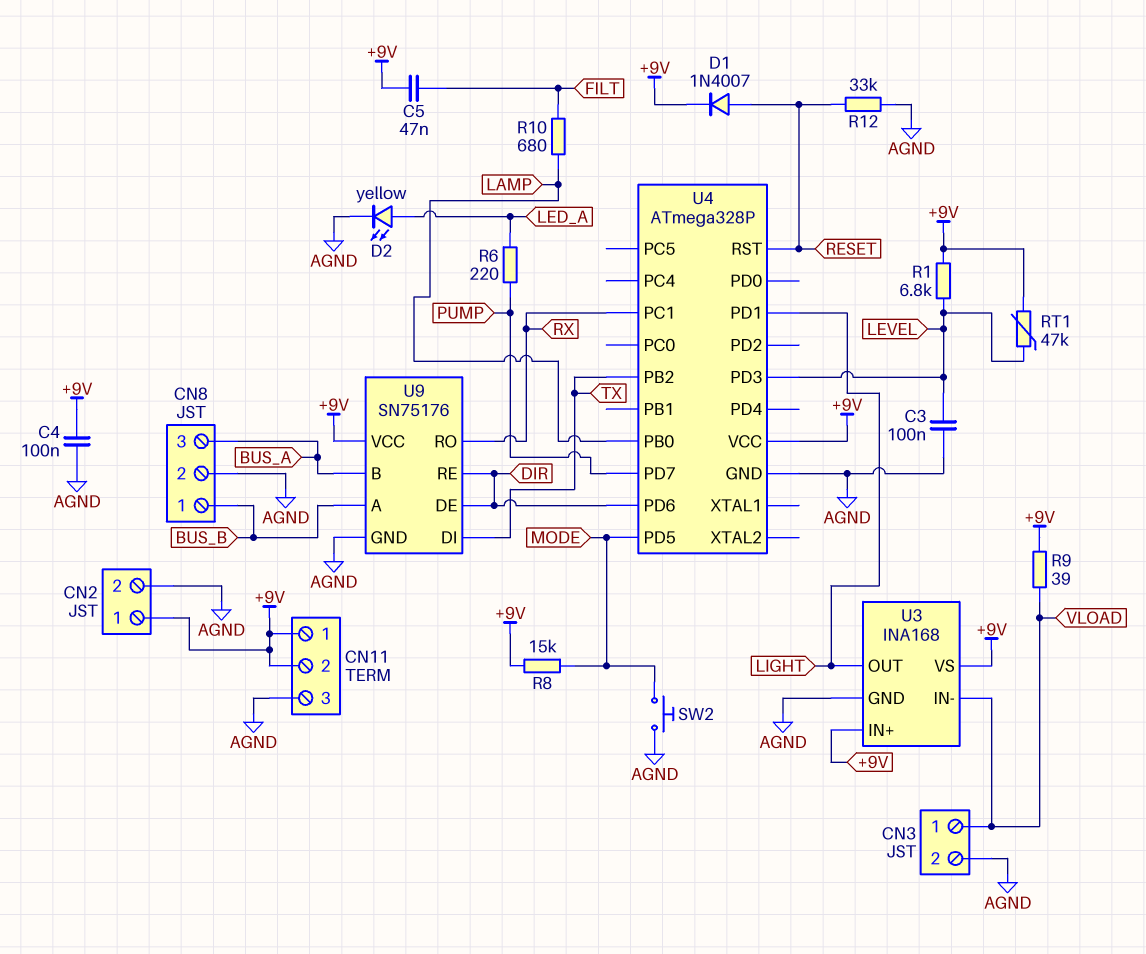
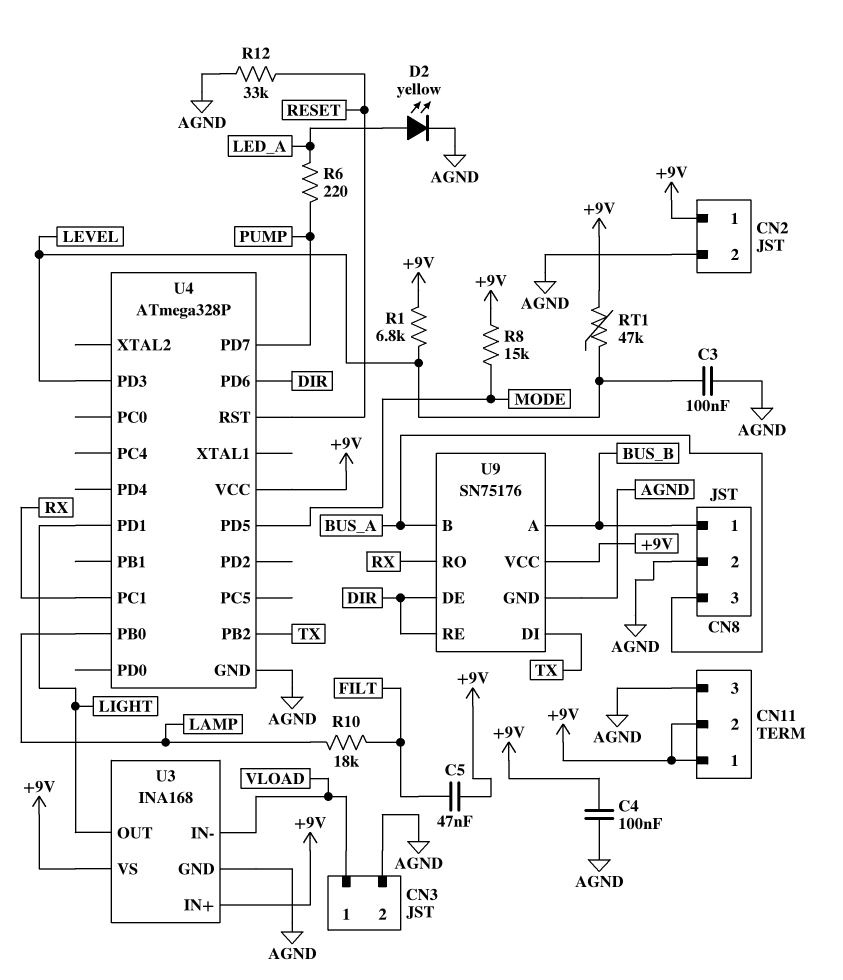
D1: diode 1N4007 (A RESET, K +9V) -> none
R9: 39 (+9V, VLOAD) -> none
R10: 680 (FILT, LAMP) -> 18k (FILT, LAMP)
SW2: button (AGND, MODE) -> none

